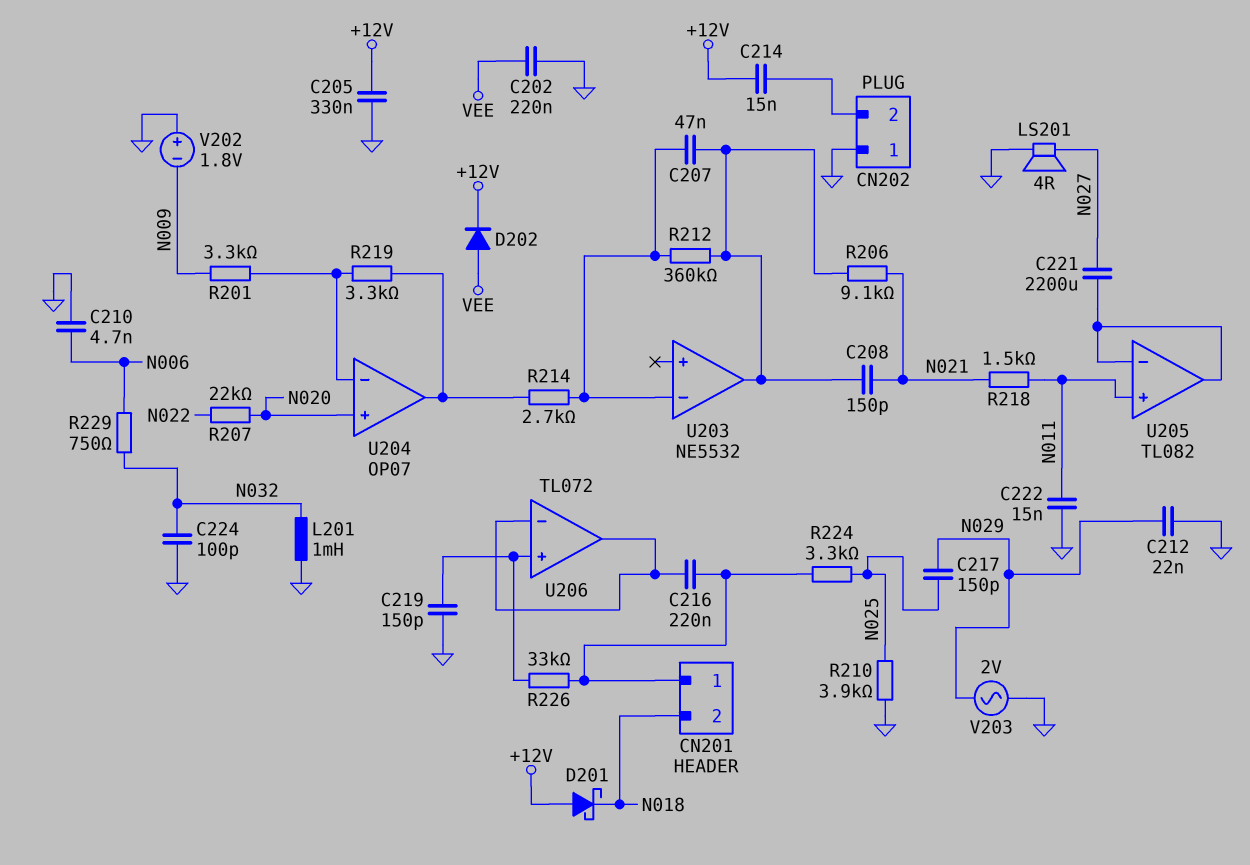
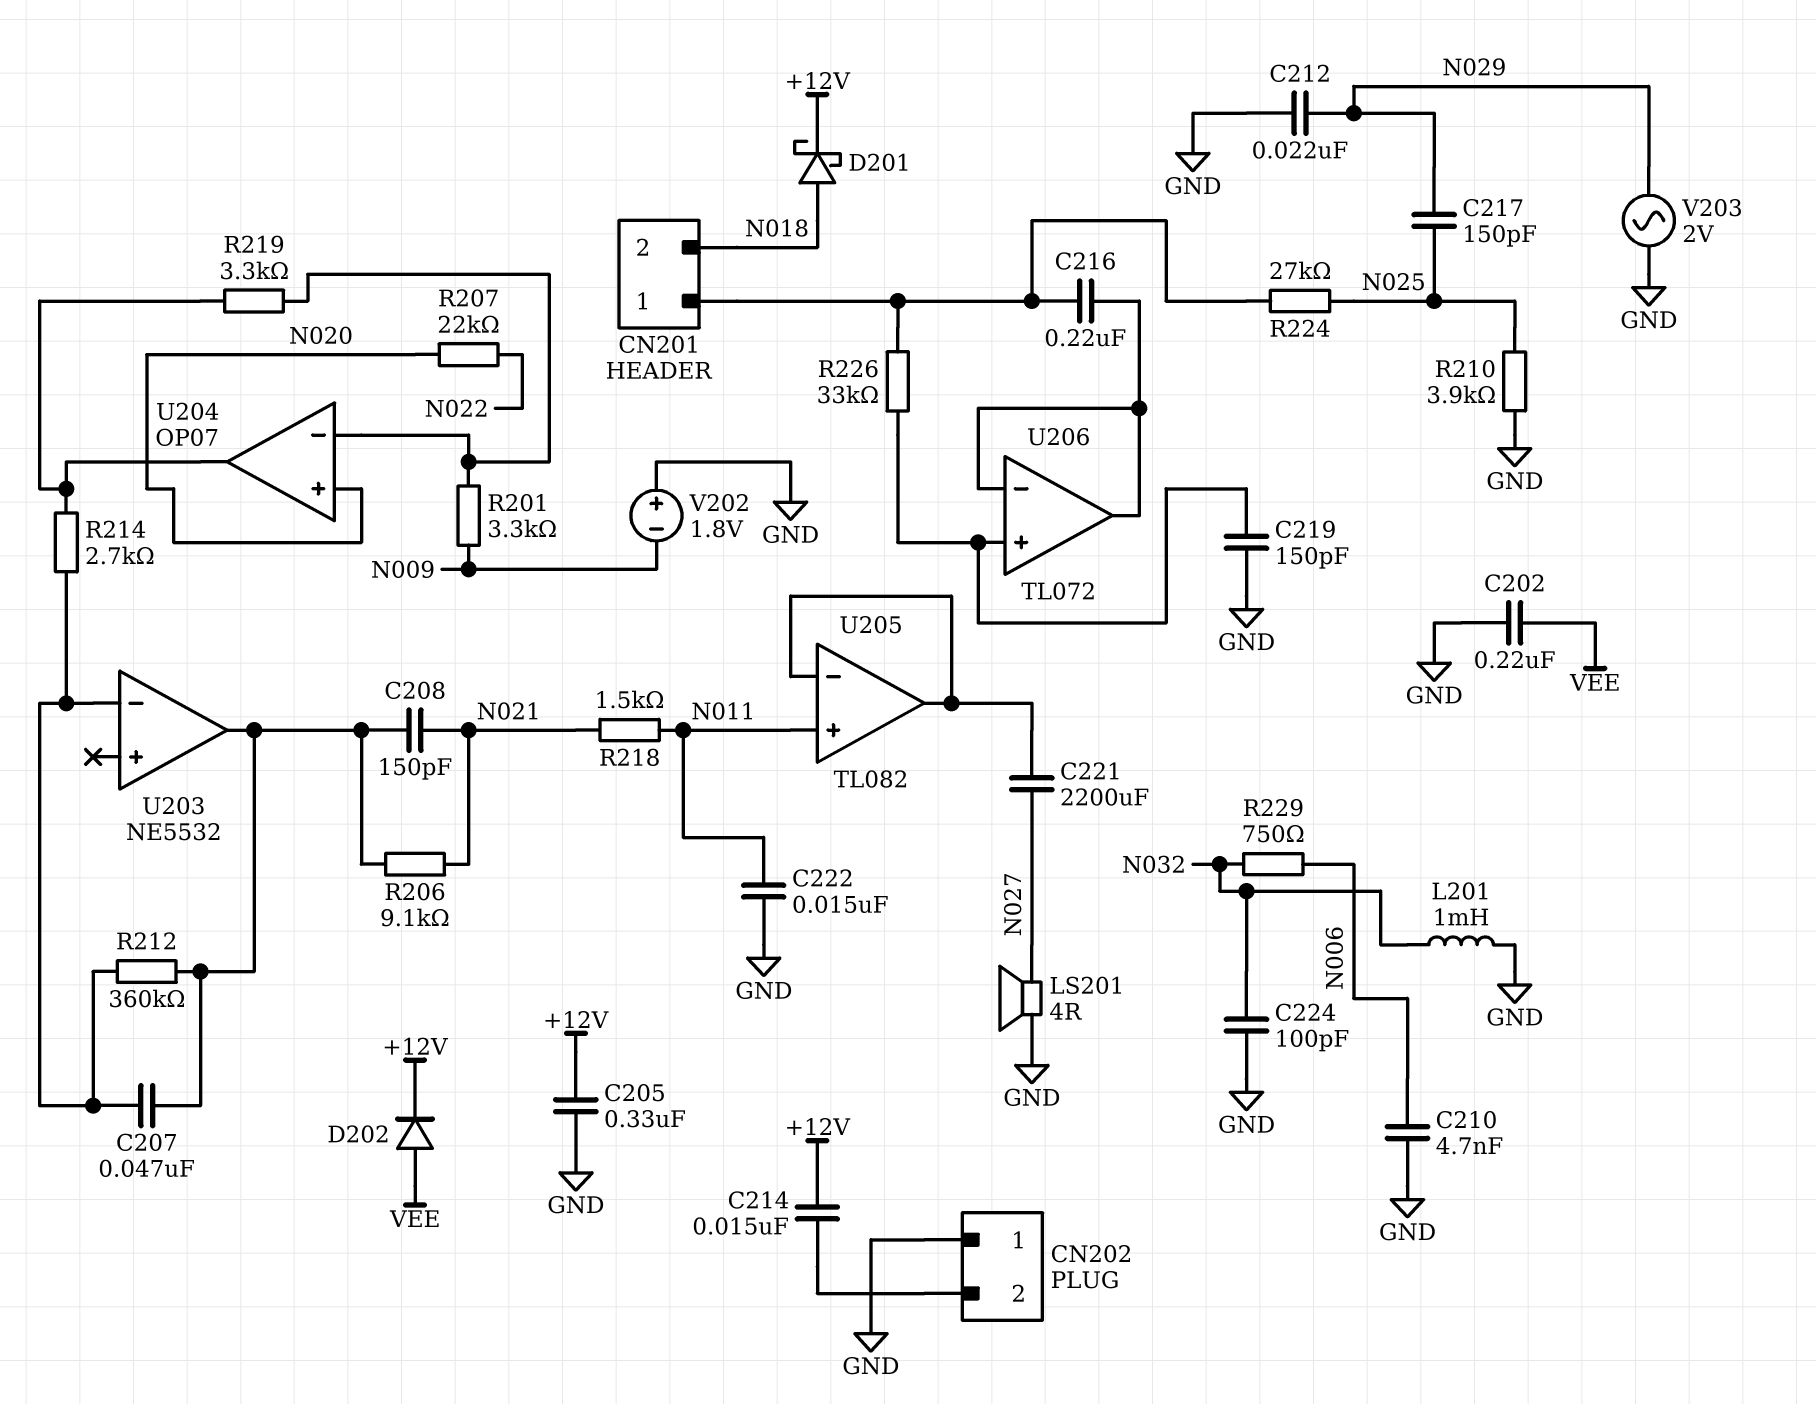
D201: schottky (A +12V, K N018) -> schottky (A N018, K +12V)
R224: 3.3k (CN201/1, N025) -> 27k (CN201/1, N025)

